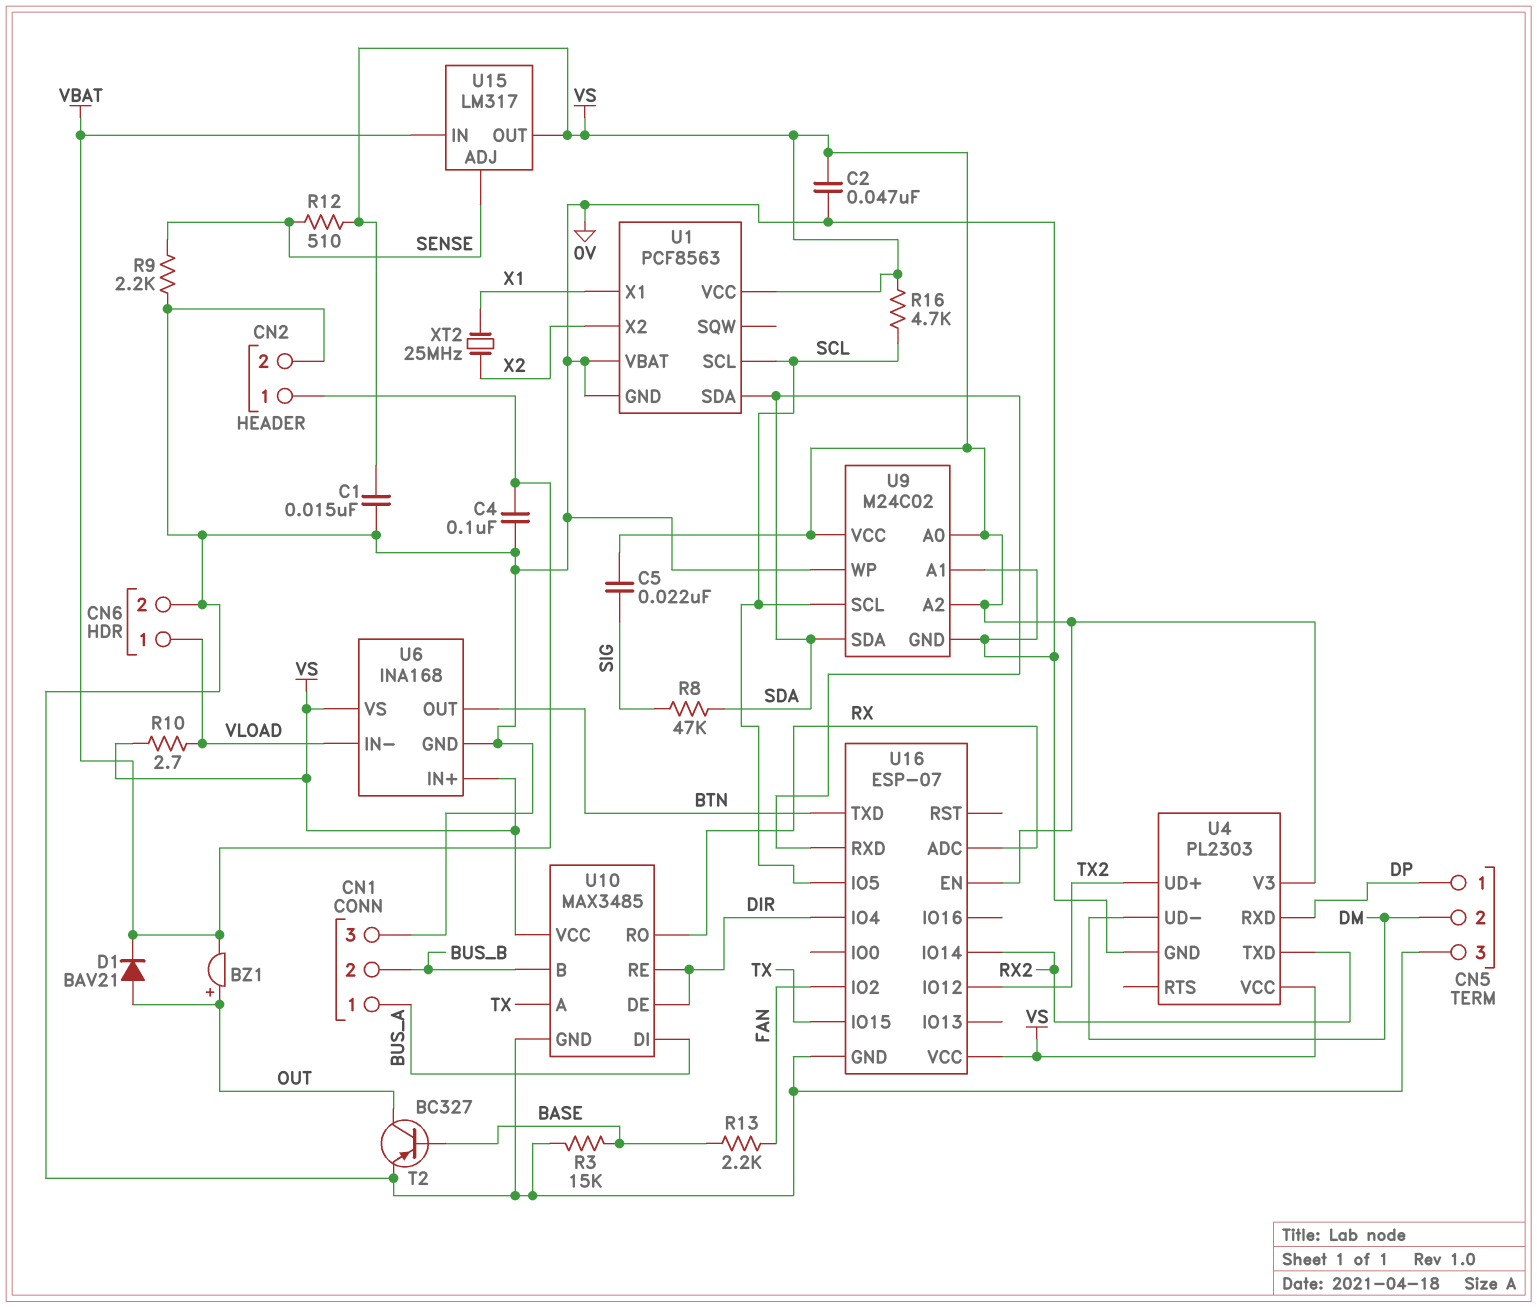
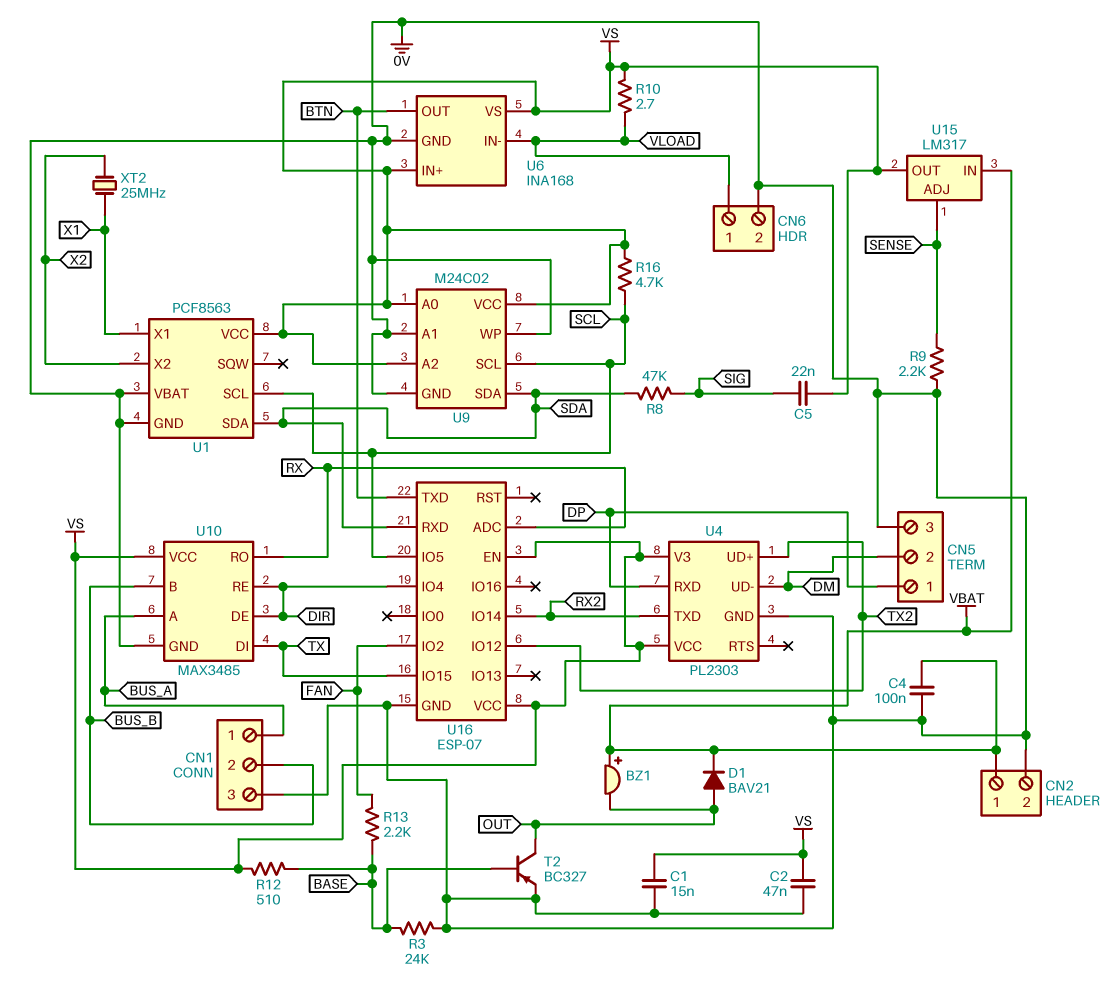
BZ1: buzzer (plus OUT, minus VBAT) -> buzzer (plus VBAT, minus OUT)
R3: 15k (0V, BASE) -> 24k (0V, BASE)
R12: 510 (SENSE, VS) -> 510 (BASE, VS)
U10 pin A: TX -> BUS_A
U10 pin DI: BUS_A -> TX

